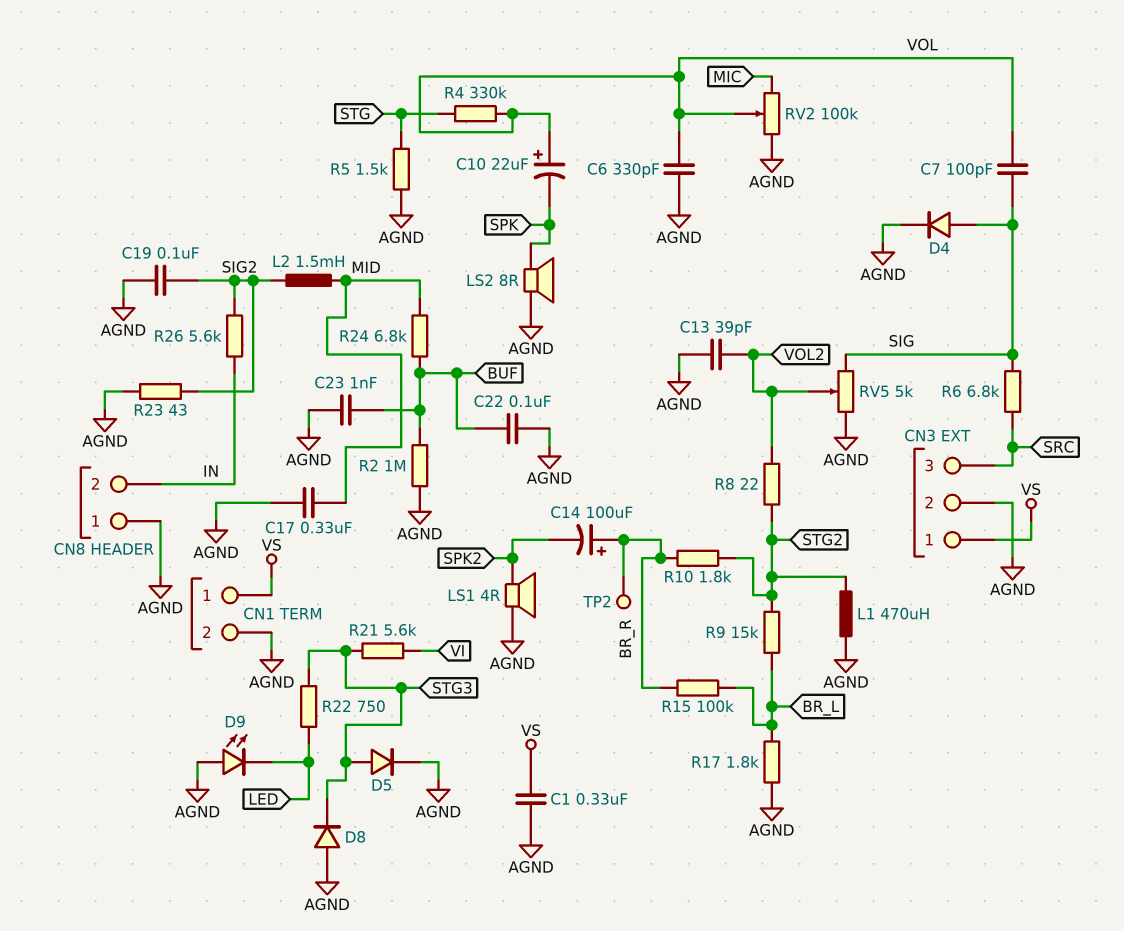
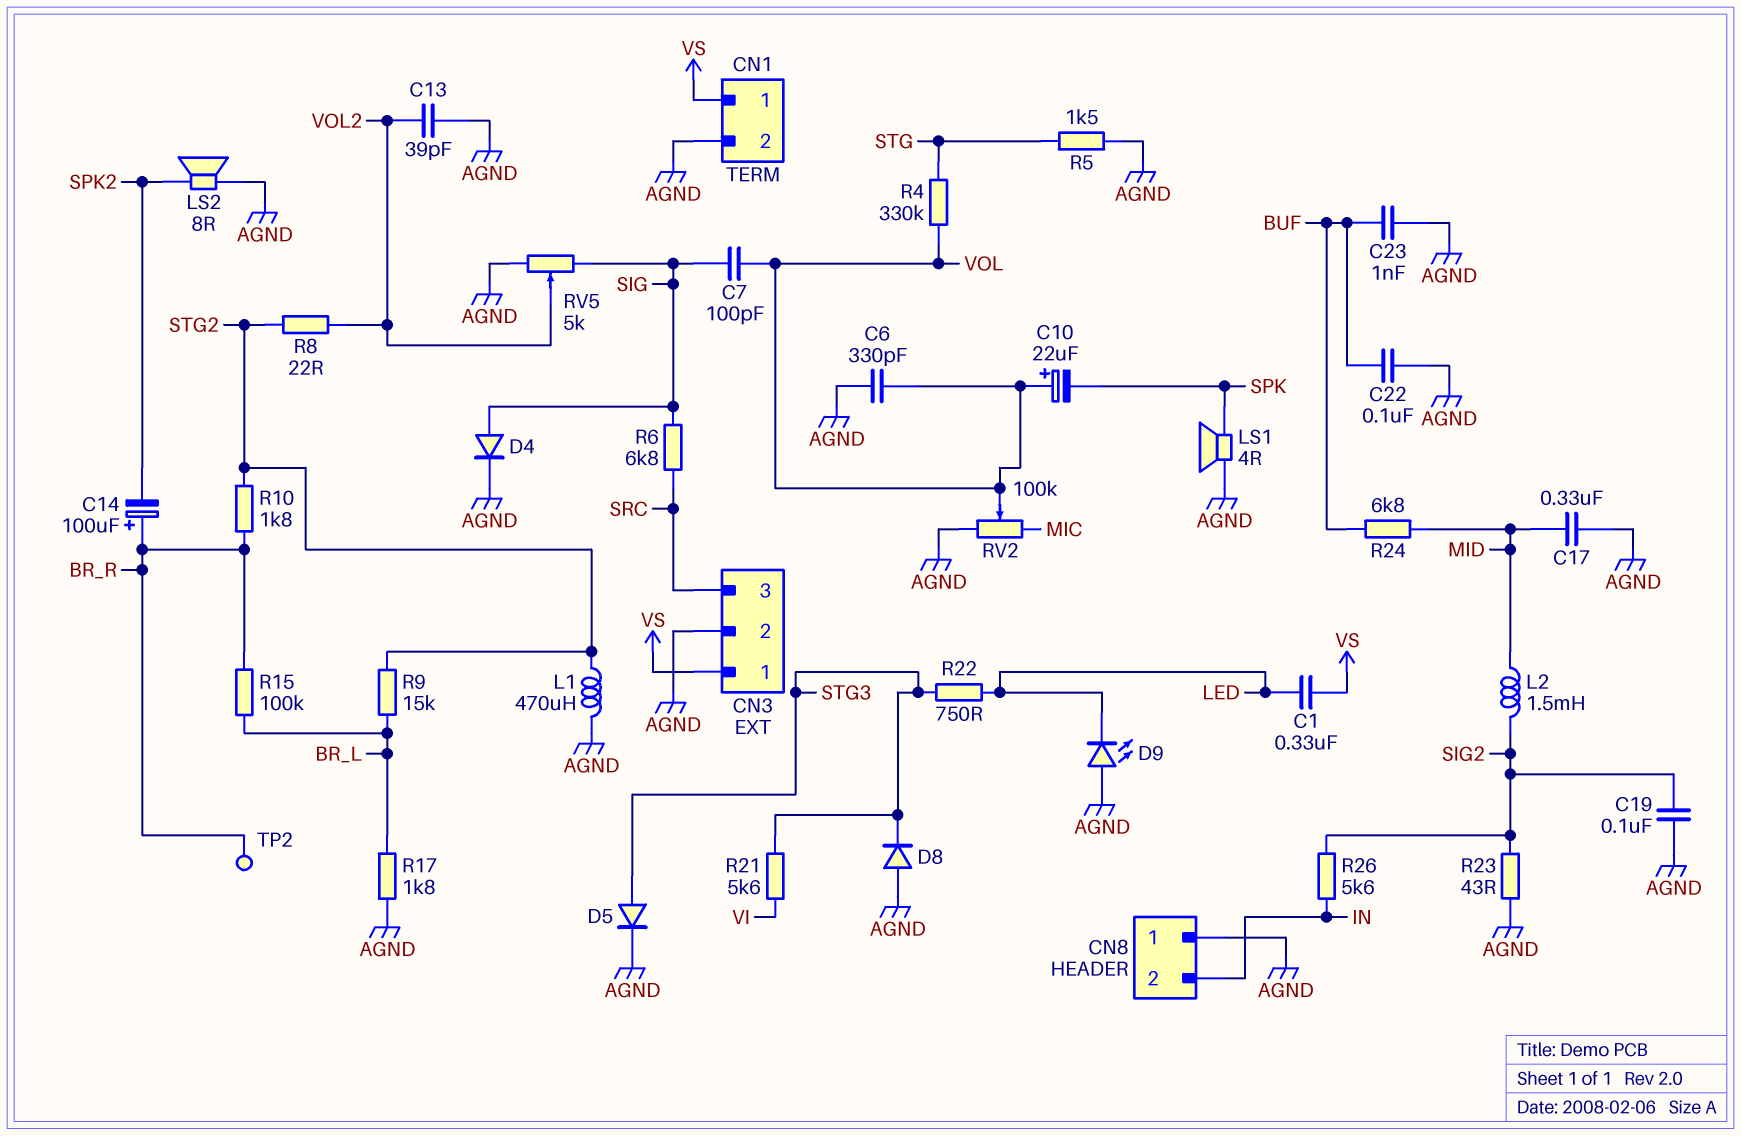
C1: 330nF (AGND, VS) -> 330nF (LED, VS)
LS1: speaker 4R (AGND, SPK2) -> speaker 4R (AGND, SPK)
LS2: speaker 8R (AGND, SPK) -> speaker 8R (AGND, SPK2)
R2: 1M (AGND, BUF) -> none

